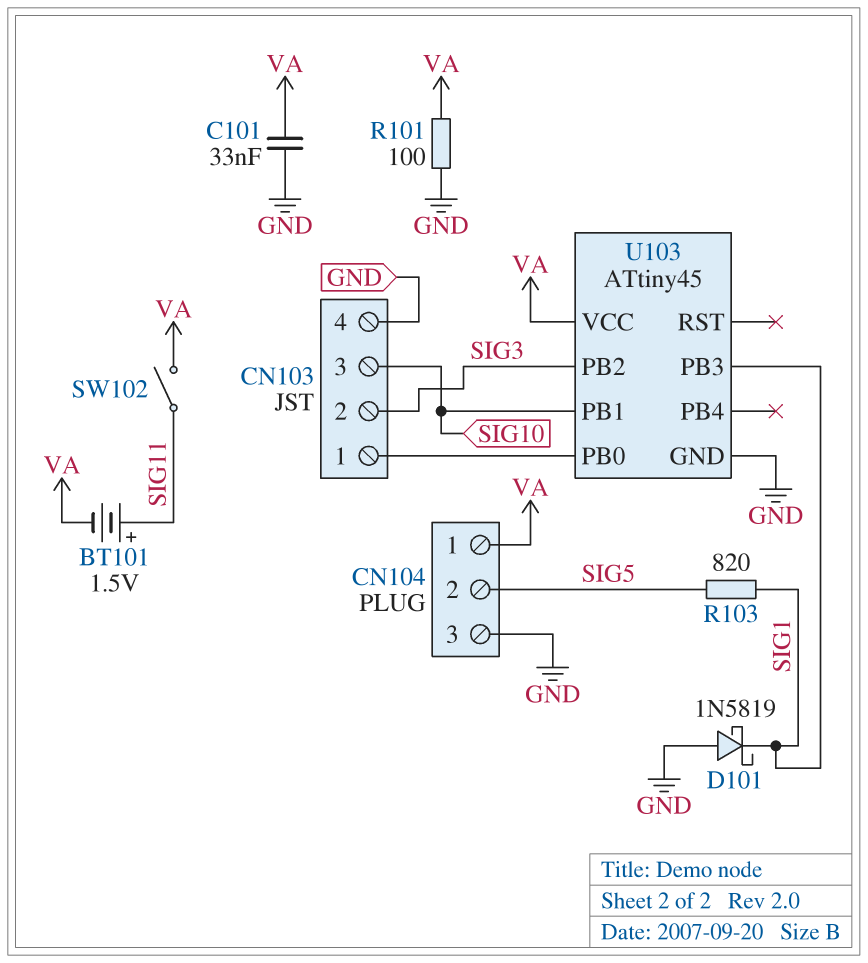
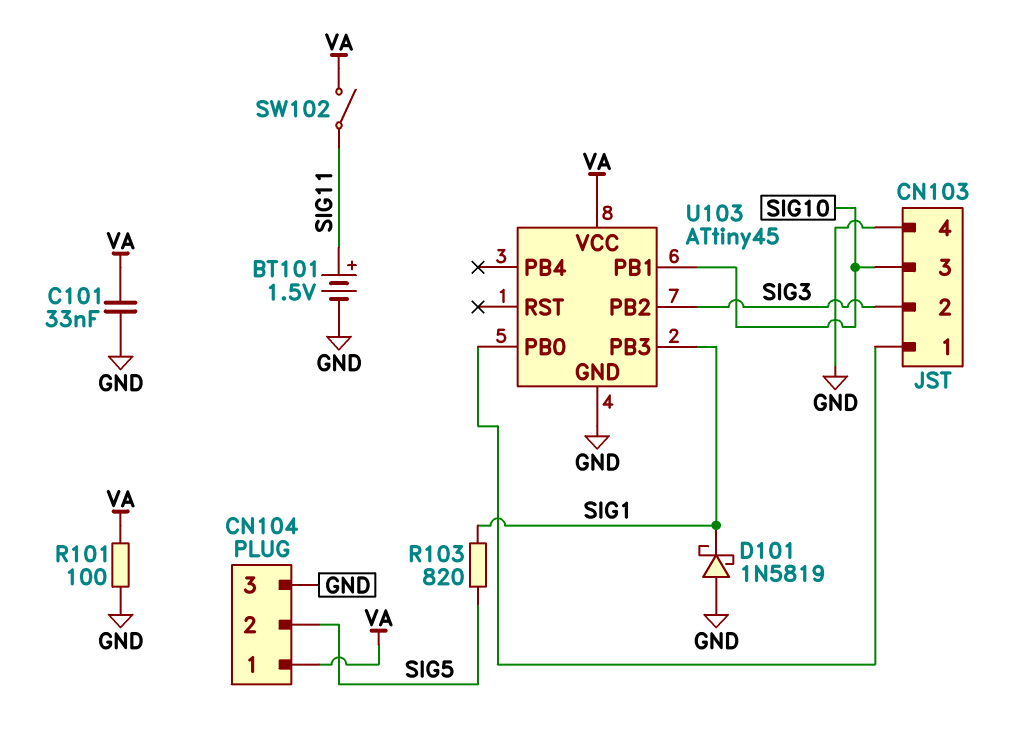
BT101: 1.5V (plus SIG11, minus VA) -> 1.5V (plus SIG11, minus GND)

